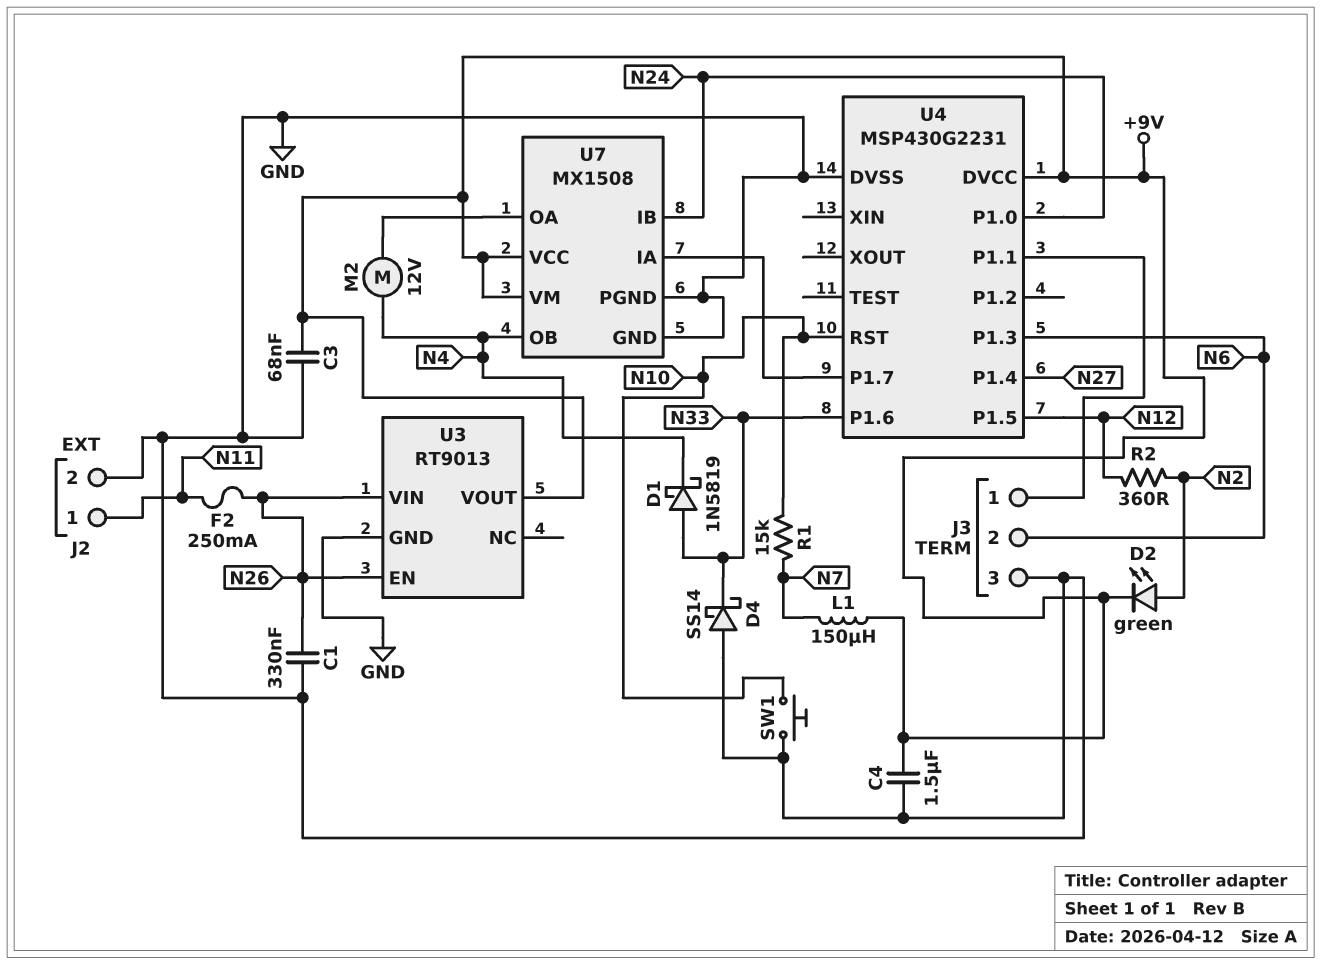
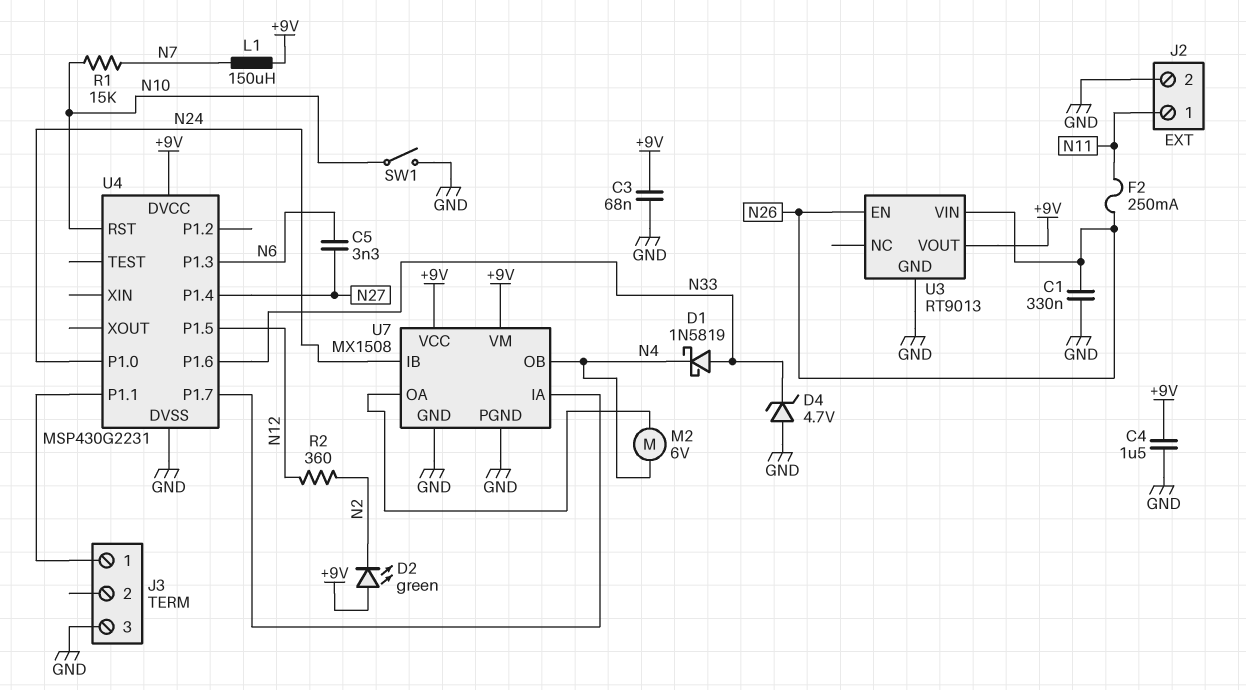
C5: none -> 3.3nF (N6, N27)
D2: LED green (A N2, K +9V) -> LED green (A +9V, K N2)
D4: schottky SS14 (A GND, K N33) -> zener 4.7V (A GND, K N33)
J3 pin 2: N6 -> none
M2: motor 12V (N4, U7/OA) -> motor 6V (N4, U7/OA)
SW1: button (GND, N10) -> switch (GND, N10)

